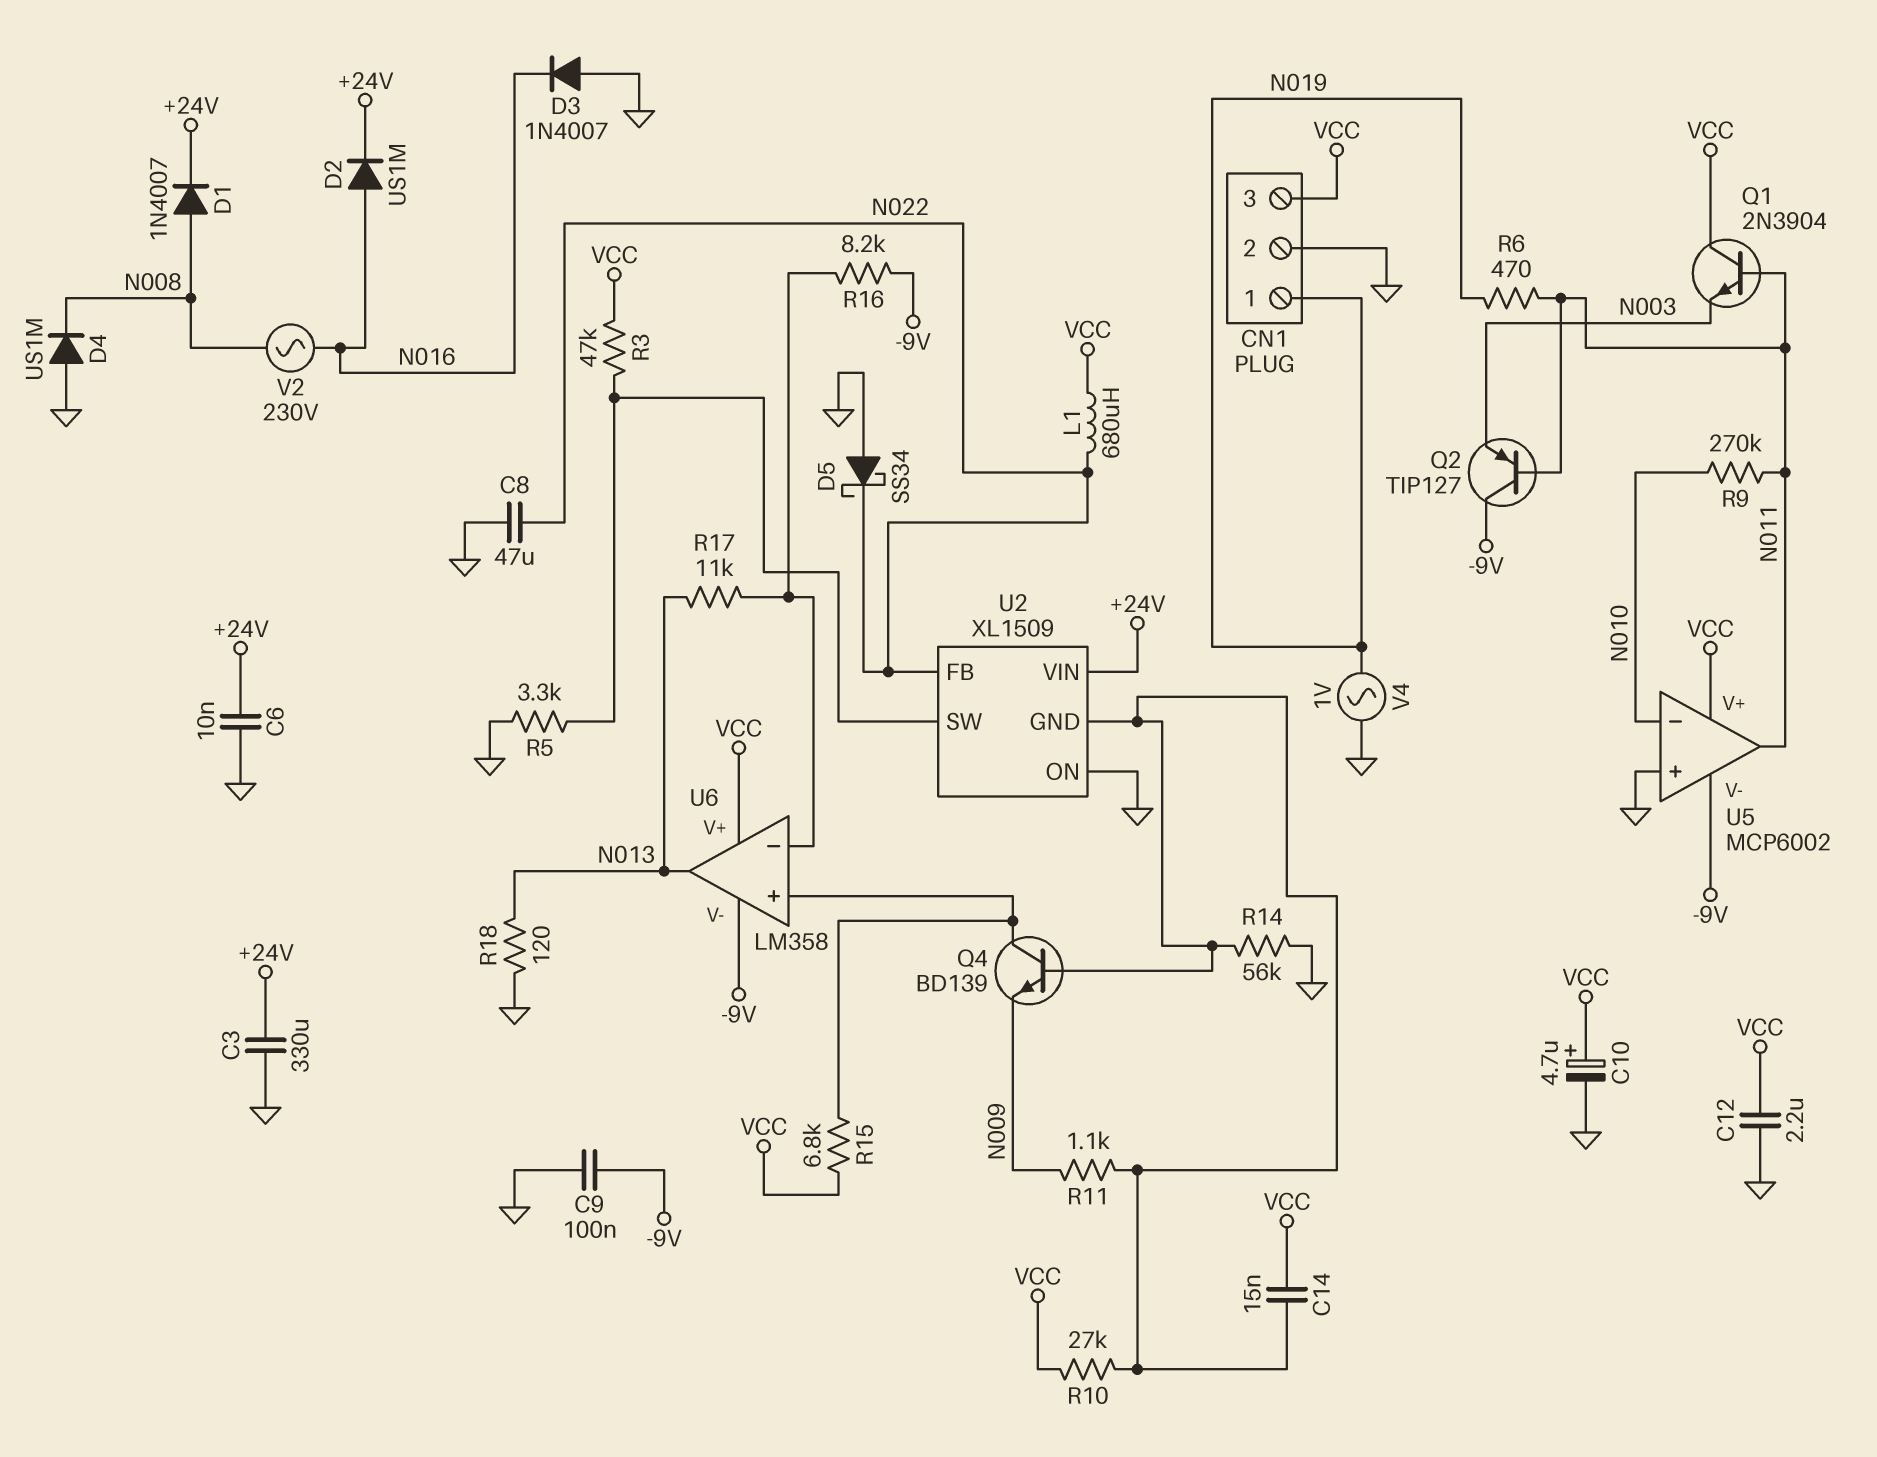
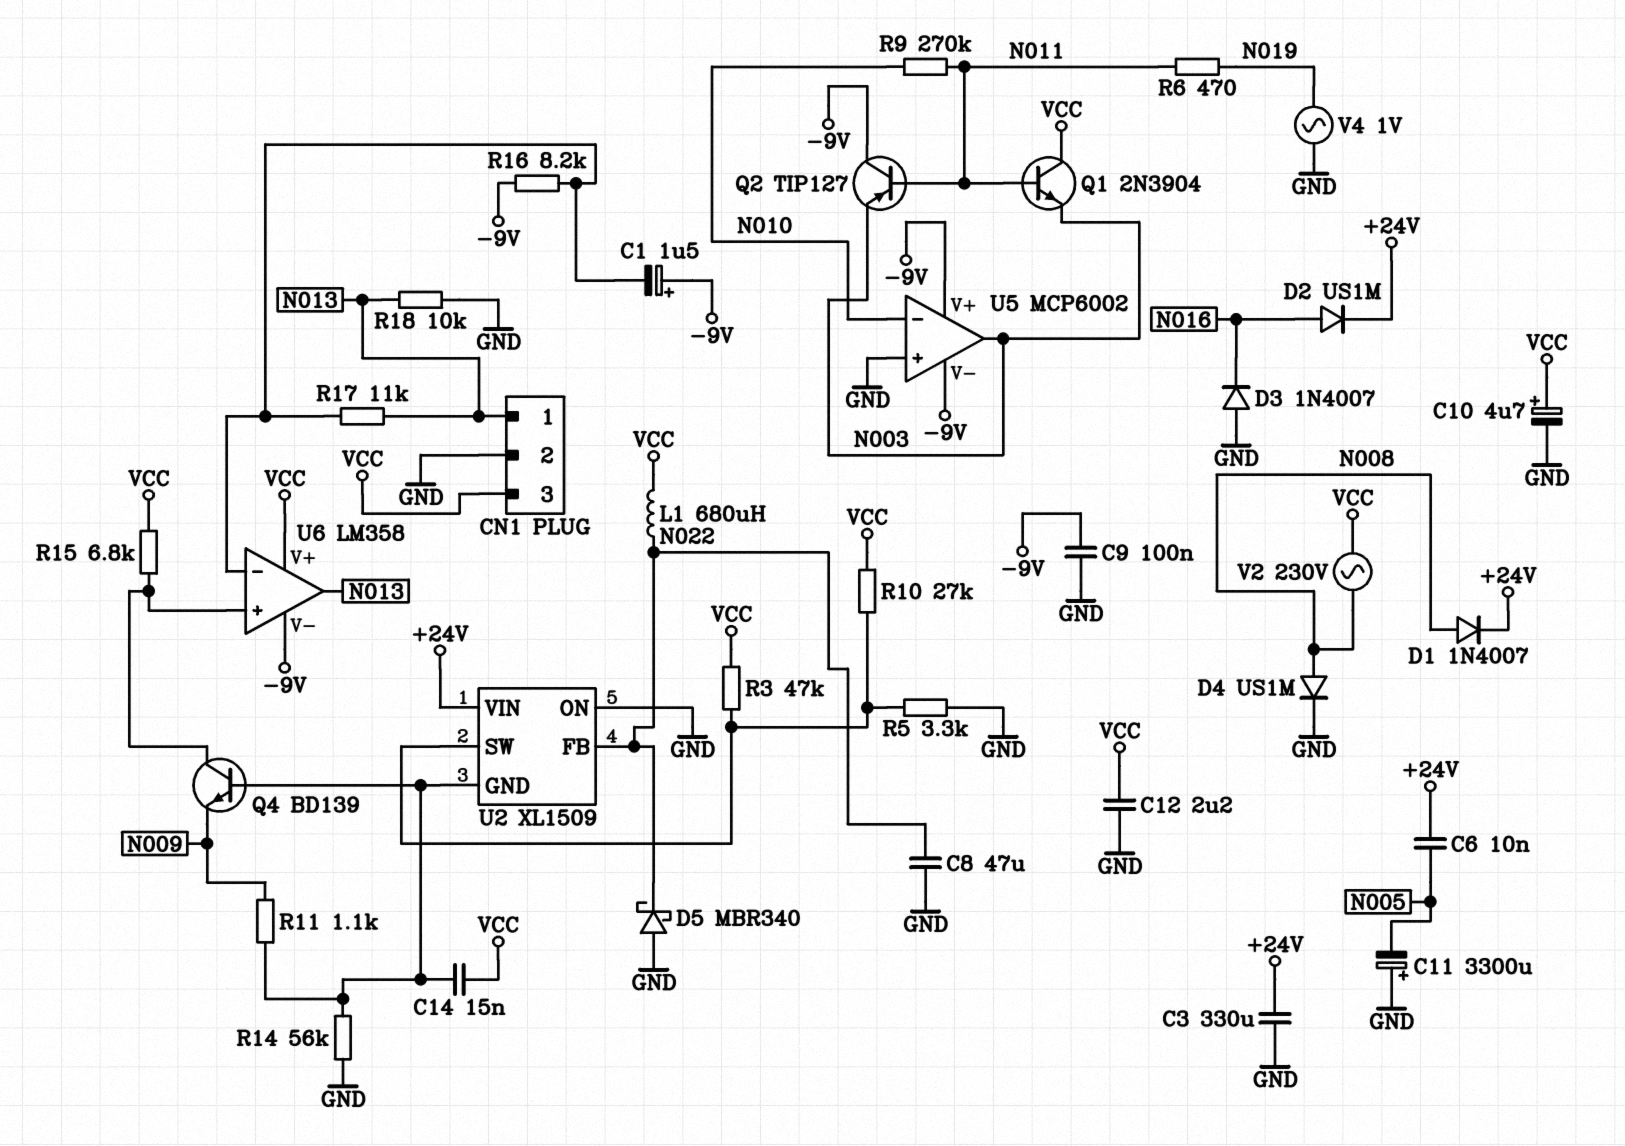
C1: none -> 1.5uF (plus -9V, minus U6/in-)
C6: 10nF (+24V, GND) -> 10nF (+24V, N005)
C11: none -> 3300uF (plus GND, minus N005)
CN1 pin 1: N019 -> N013
D4: diode US1M (A GND, K N008) -> diode US1M (A N008, K GND)
D5: schottky SS34 (A GND, K N022) -> schottky MBR340 (A GND, K N022)
R10: 27k (U2/GND, VCC) -> 27k (U2/SW, VCC)
R18: 120 (GND, N013) -> 10k (GND, N013)
U5 pin V+: VCC -> -9V
U5 pin out: N011 -> N003
V2: AC 230V (N008, N016) -> AC 230V (N008, VCC)

